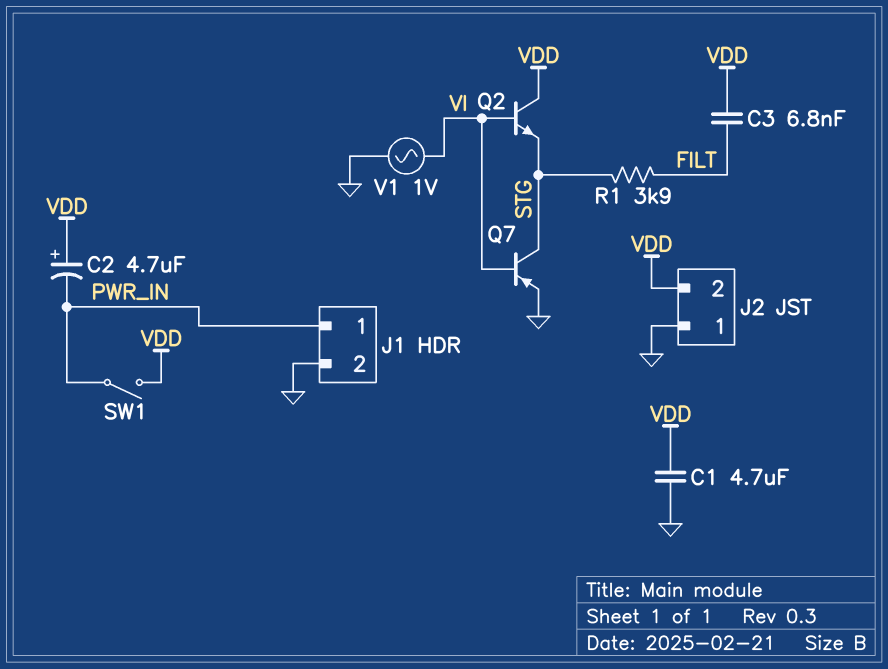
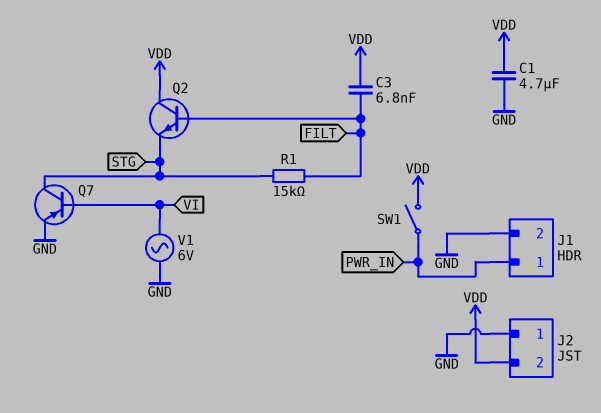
C2: 4.7uF (plus VDD, minus PWR_IN) -> none
Q2: NPN (B VI, C VDD, E STG) -> NPN (B FILT, C VDD, E STG)
R1: 3.9k (FILT, STG) -> 15k (FILT, STG)
V1: AC 1V (GND, VI) -> AC 6V (GND, VI)

